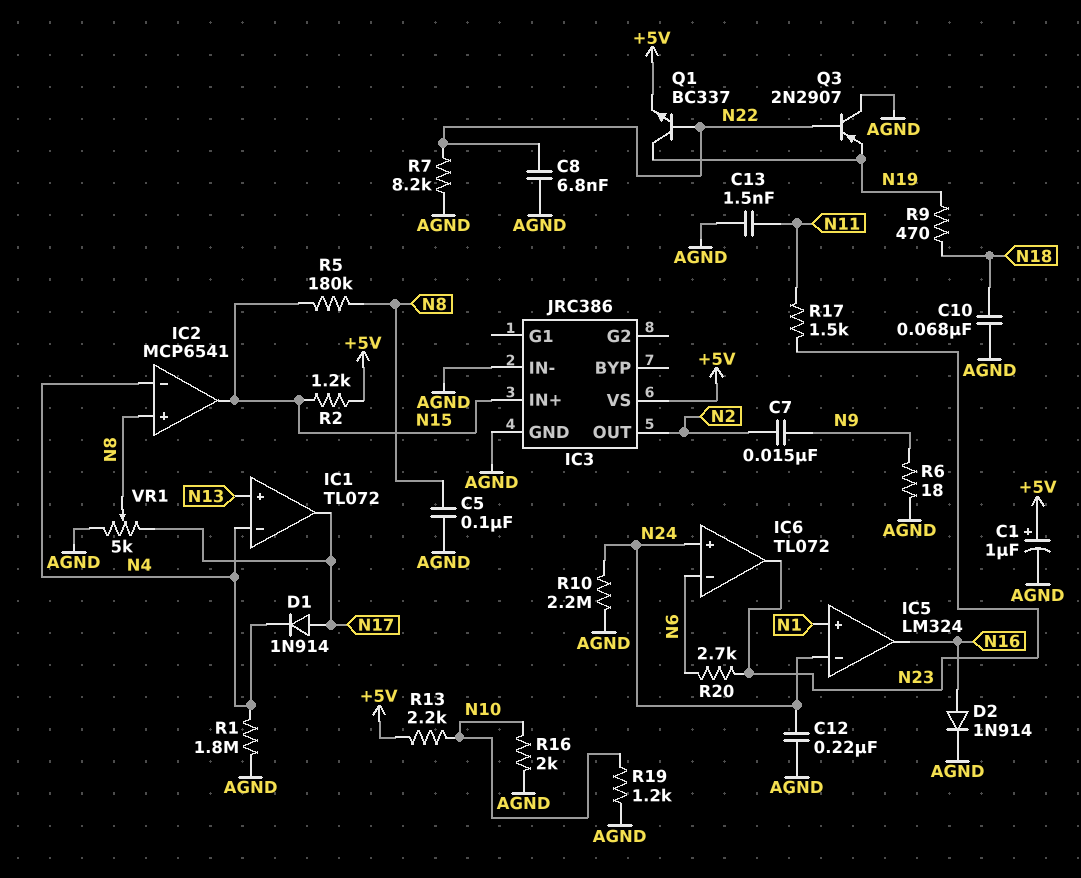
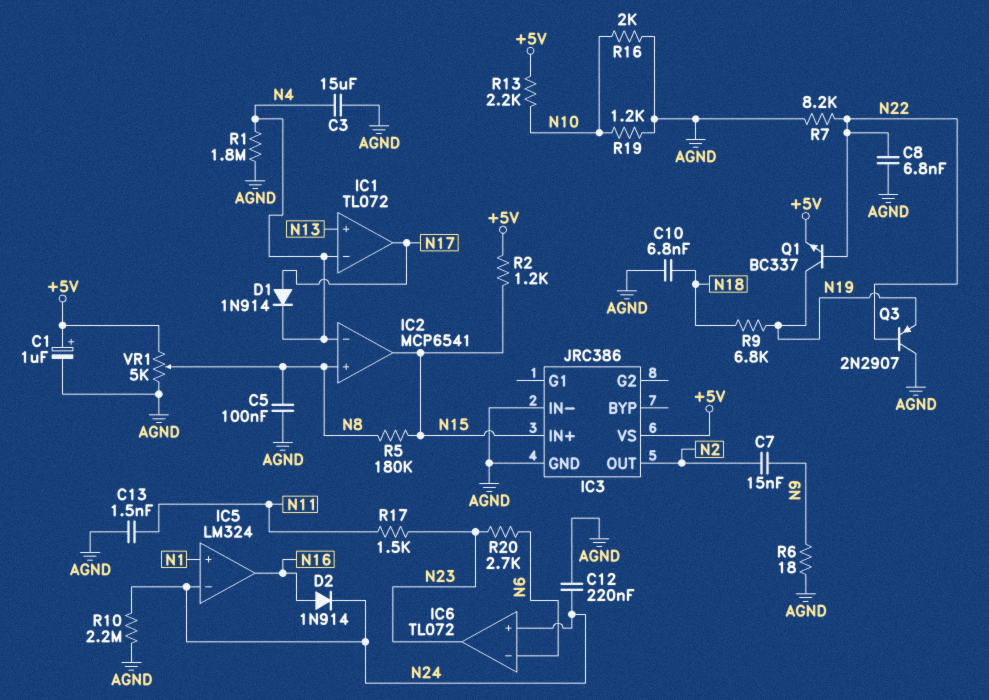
C3: none -> 15uF (AGND, N4)
C10: 68nF (AGND, N18) -> 6.8nF (AGND, N18)
D2: diode 1N914 (A N16, K AGND) -> diode 1N914 (A N16, K N24)
R9: 470 (N18, N19) -> 6.8k (N18, N19)
VR1: 5k (AGND, N17, wiper N8) -> 5k (+5V, AGND, wiper N8)

